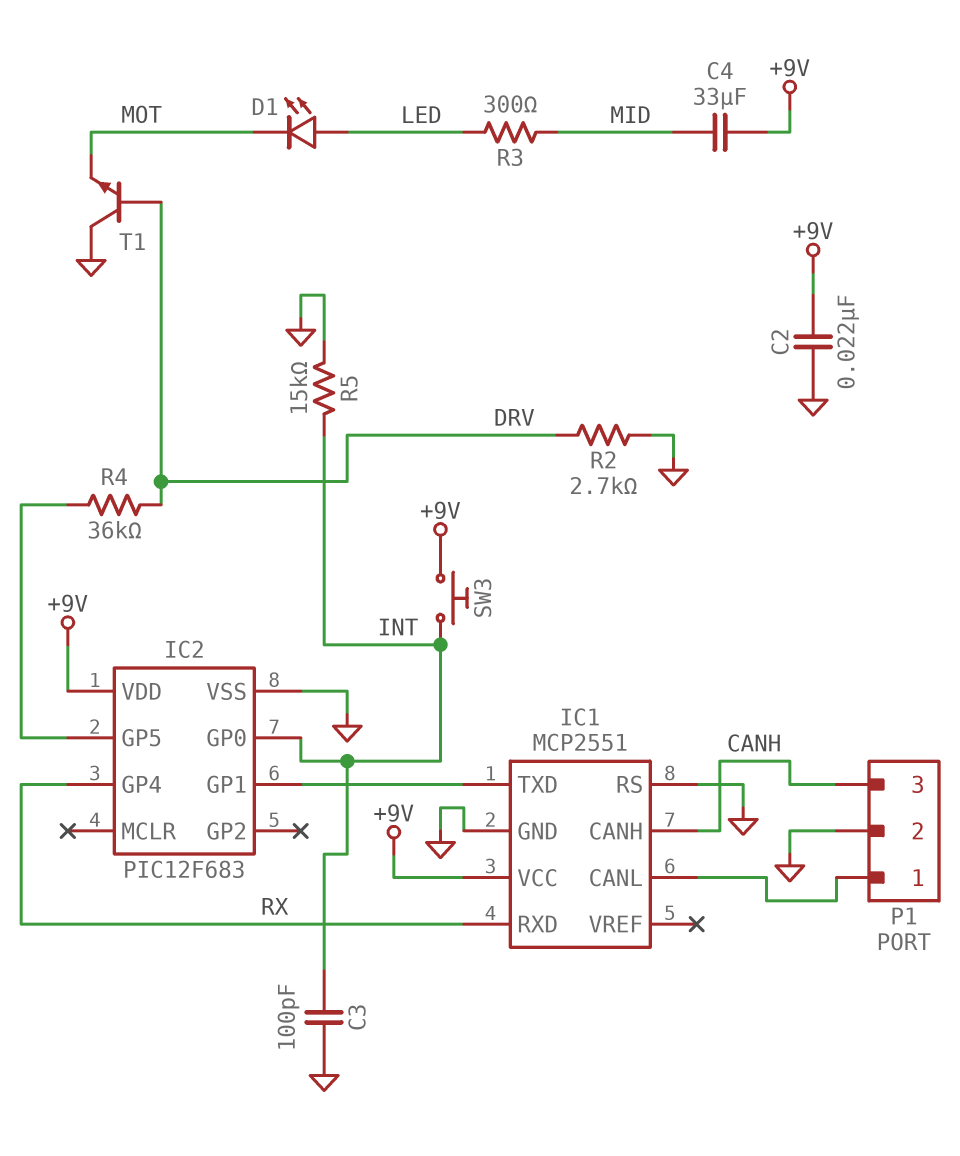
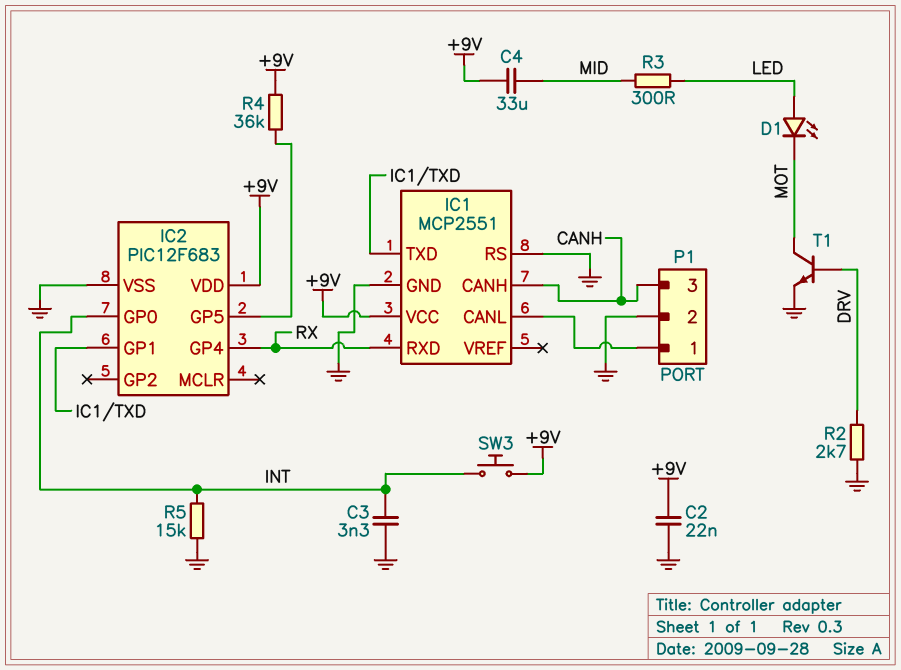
C3: 100pF (GND, INT) -> 3.3nF (GND, INT)
R4: 36k (DRV, IC2/GP5) -> 36k (+9V, IC2/GP5)
T1: NPN (B DRV, C GND, E MOT) -> NPN (B DRV, C MOT, E GND)

